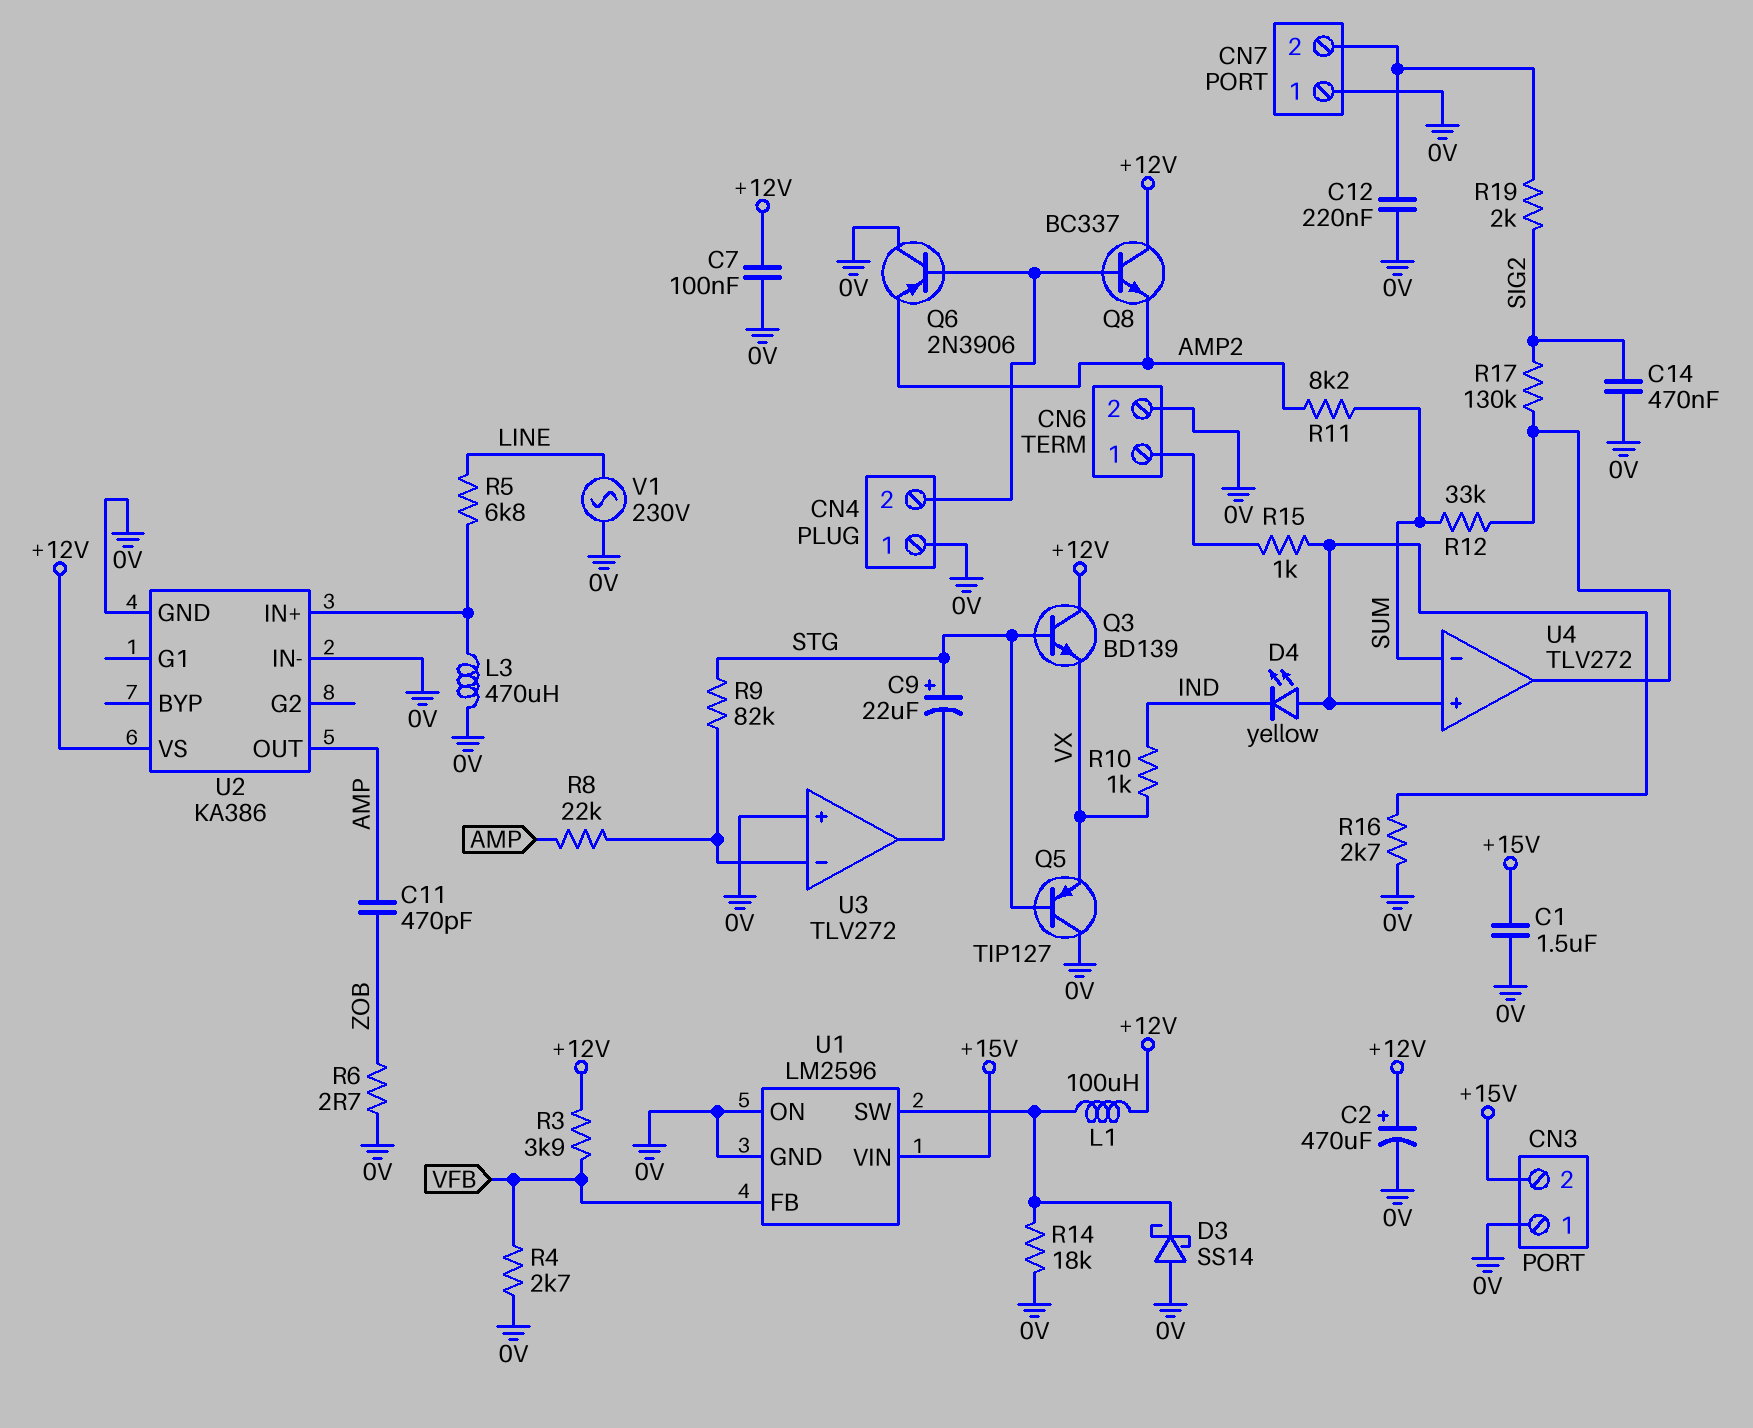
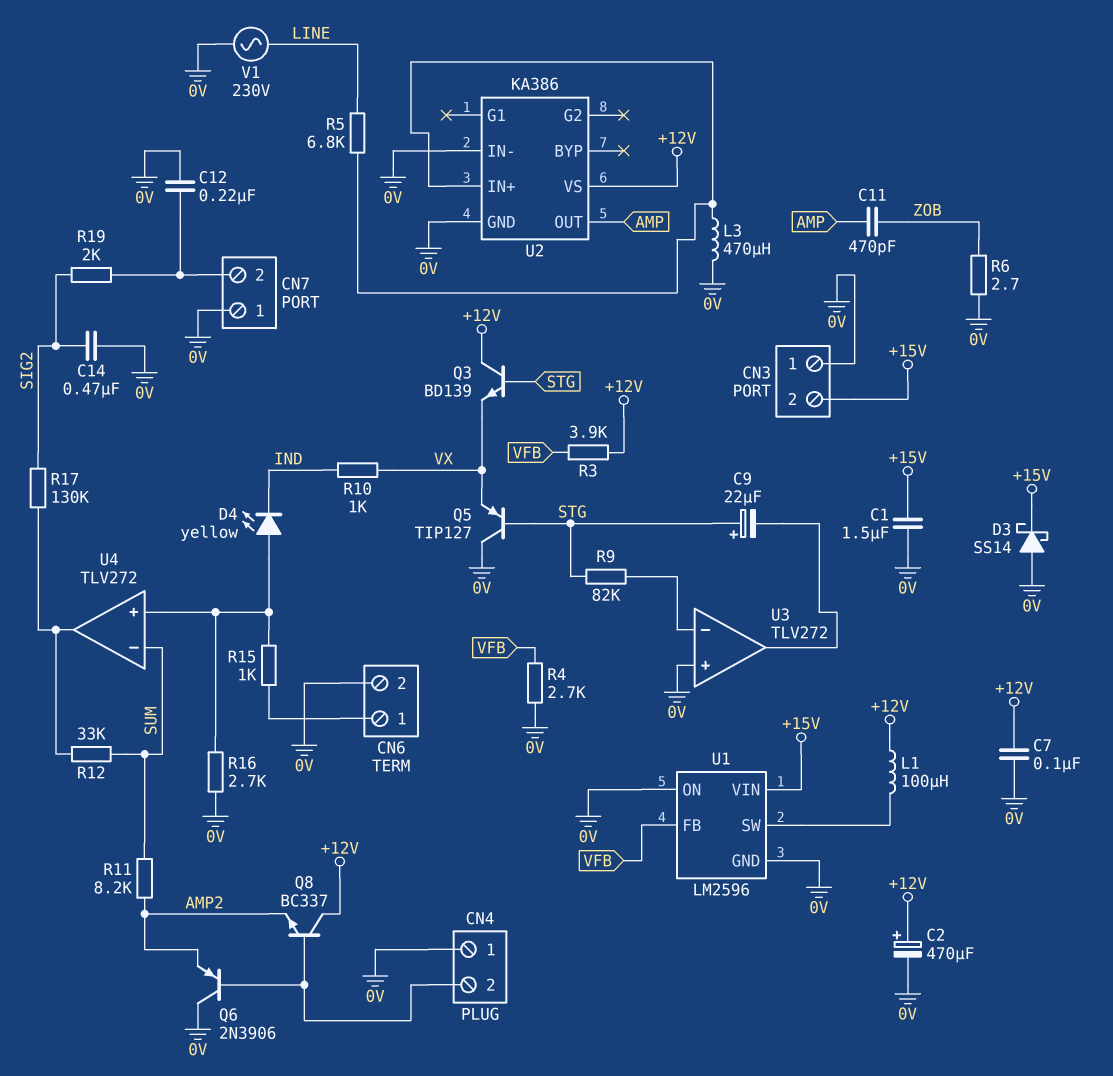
D3: schottky SS14 (A 0V, K U1/SW) -> schottky SS14 (A 0V, K +15V)
R8: 22k (AMP, U3/in-) -> none
R14: 18k (0V, U1/SW) -> none

